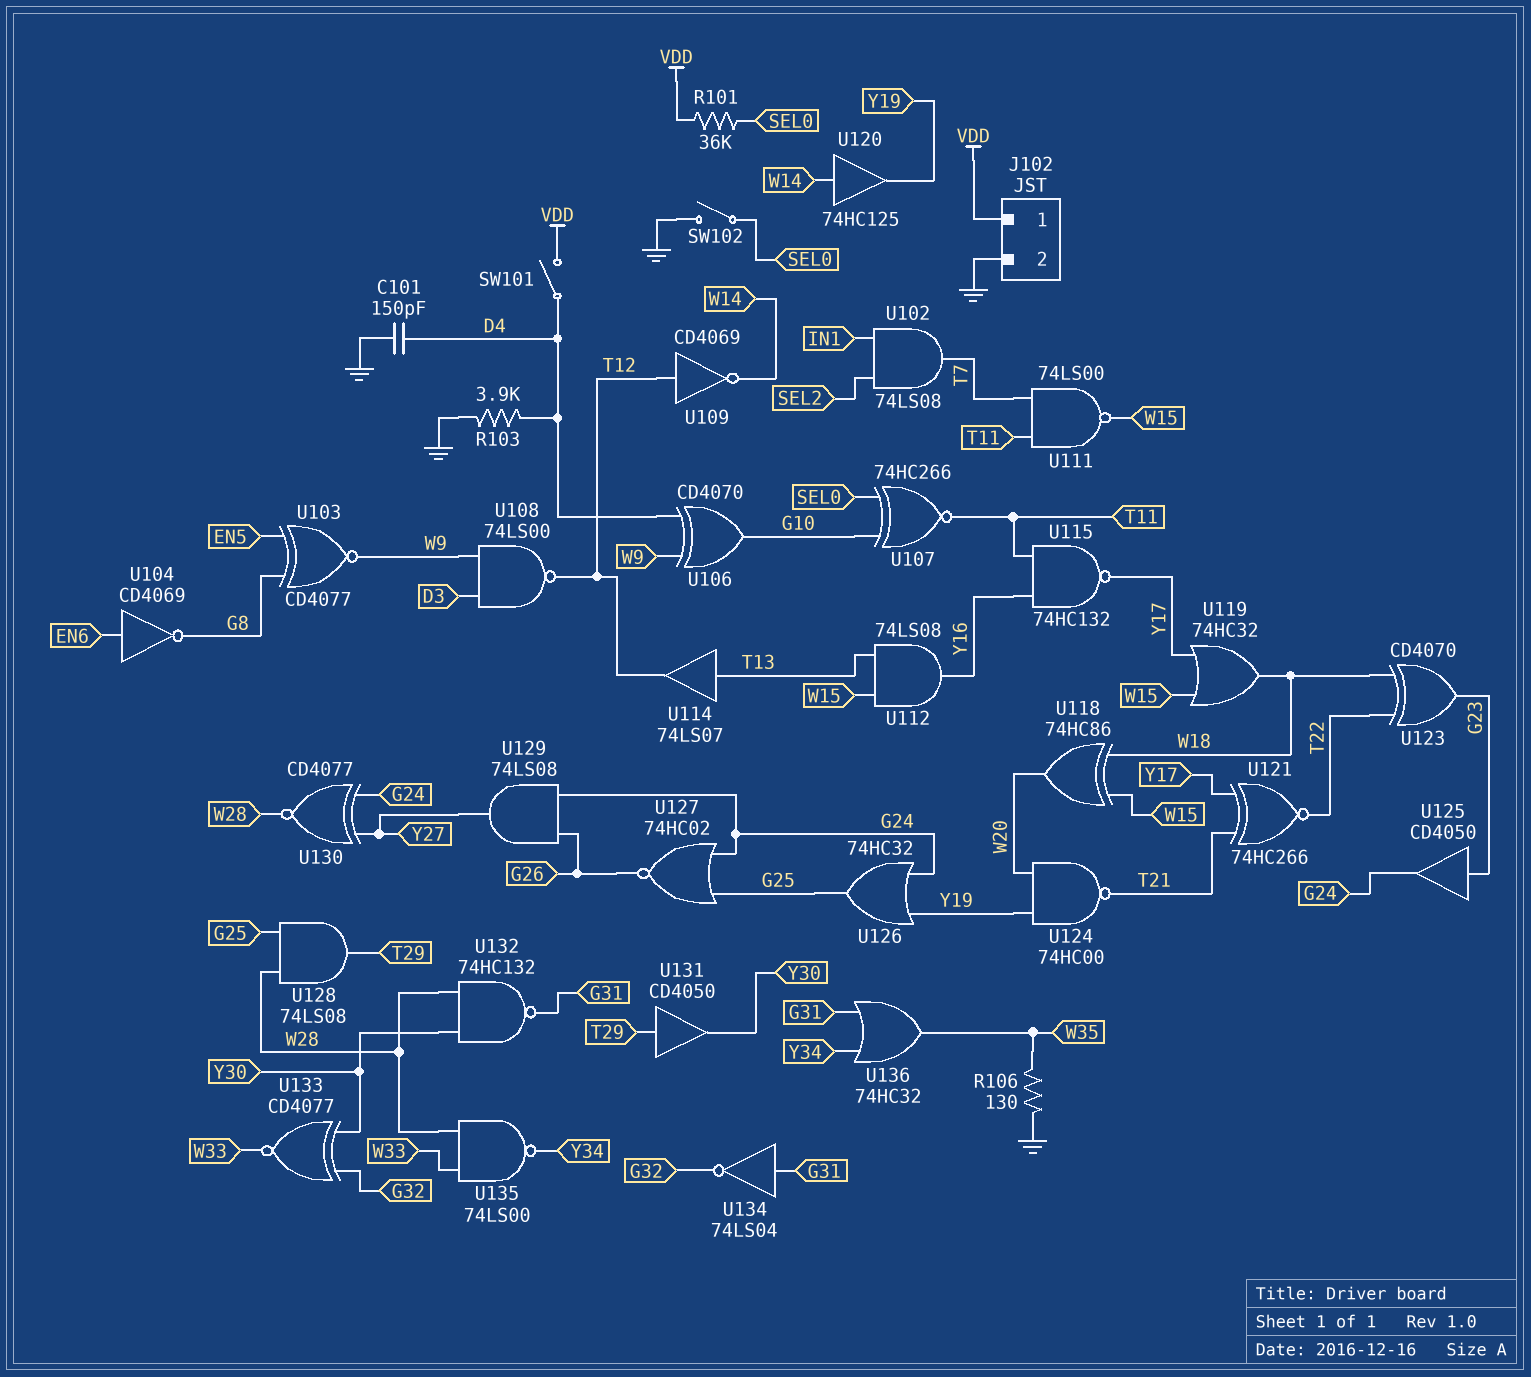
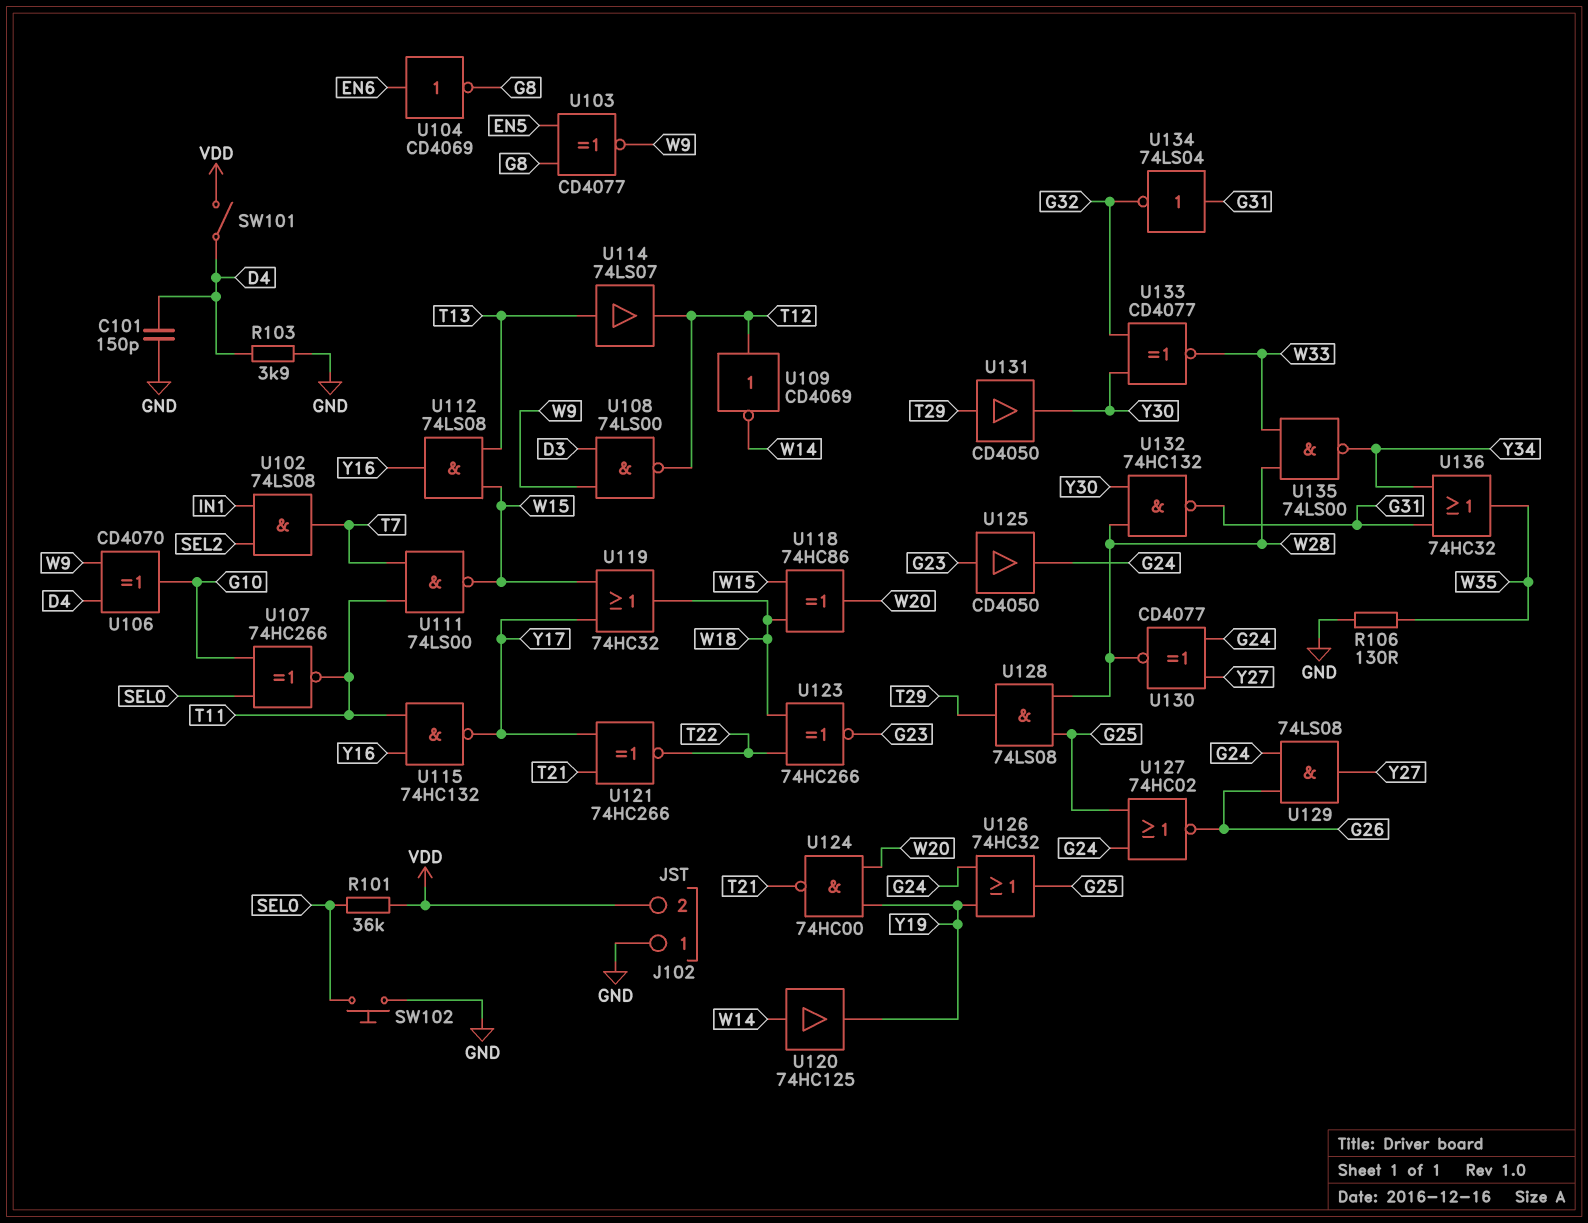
J102 pin 1: VDD -> GND
J102 pin 2: GND -> VDD
SW102: switch (GND, SEL0) -> button (GND, SEL0)
U123: XOR CD4070 (in T22, in W18, out G23) -> XNOR 74HC266 (in T22, in W18, out G23)

